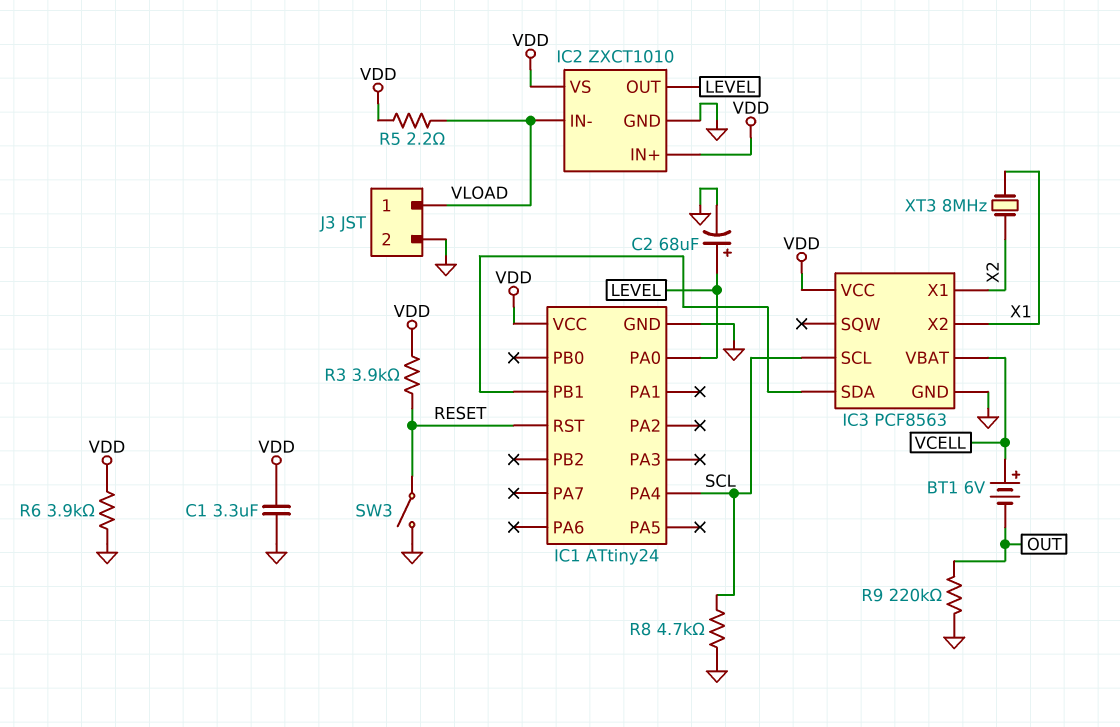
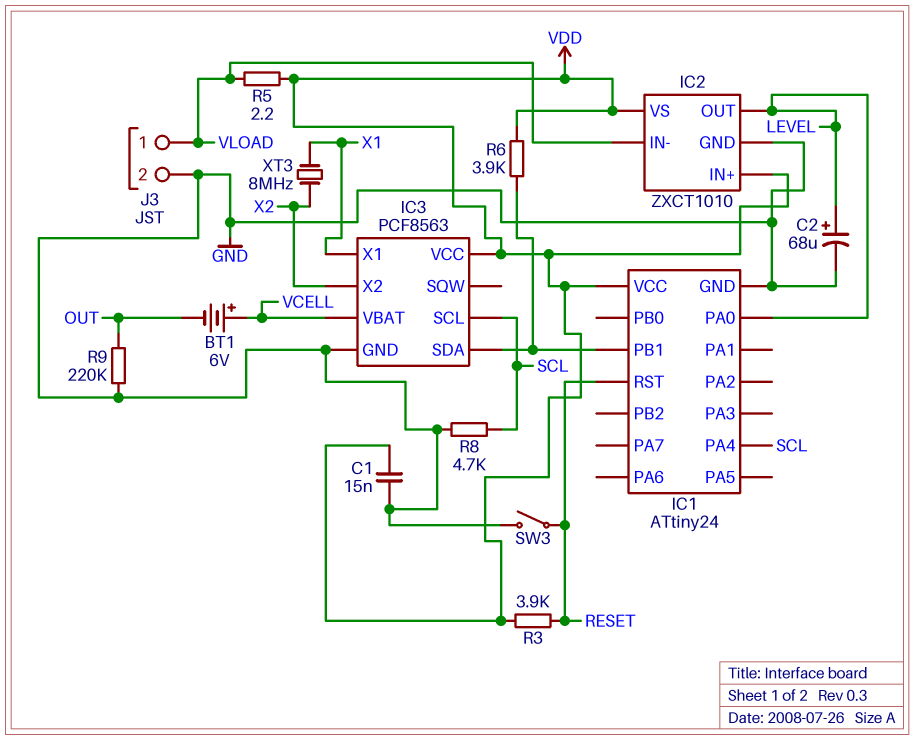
C1: 3.3uF (GND, VDD) -> 15nF (GND, VDD)
IC3 pin X1: X2 -> X1
IC3 pin X2: X1 -> X2
R6: 3.9k (GND, VDD) -> 3.9k (IC1/PB1, VDD)

